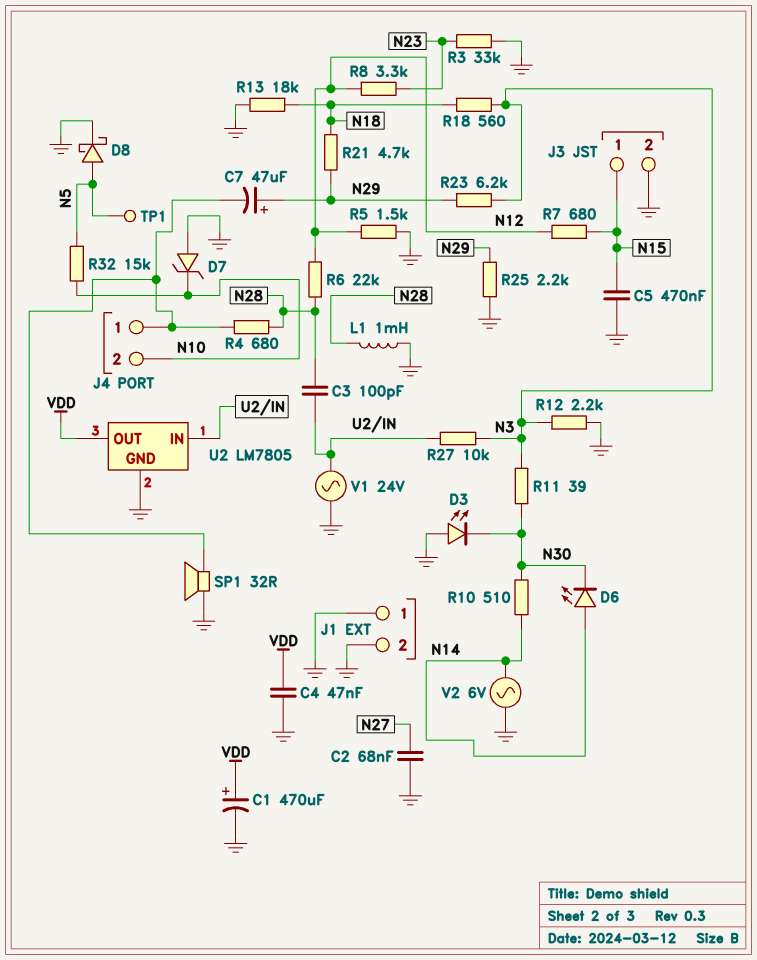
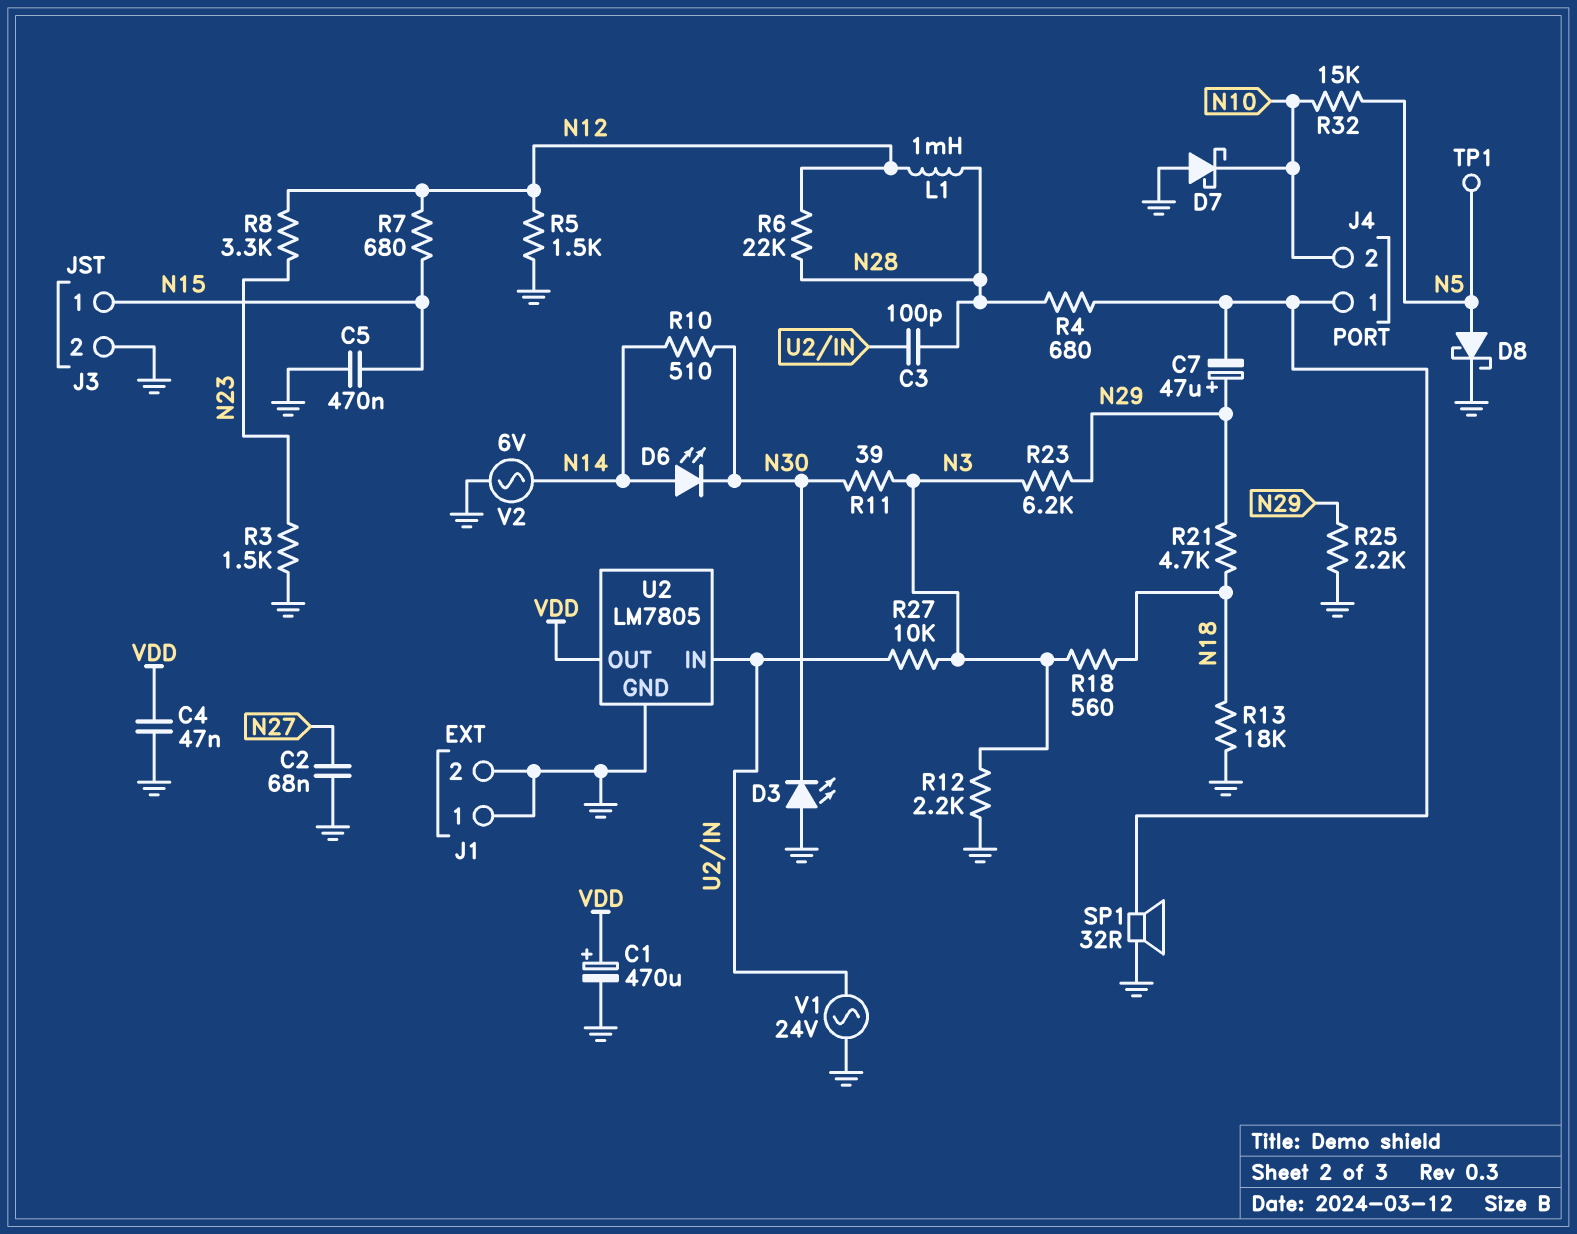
D7: zener (A GND, K N10) -> schottky (A GND, K N10)
L1: 1mH (GND, N28) -> 1mH (N12, N28)
R3: 33k (GND, N23) -> 1.5k (GND, N23)

